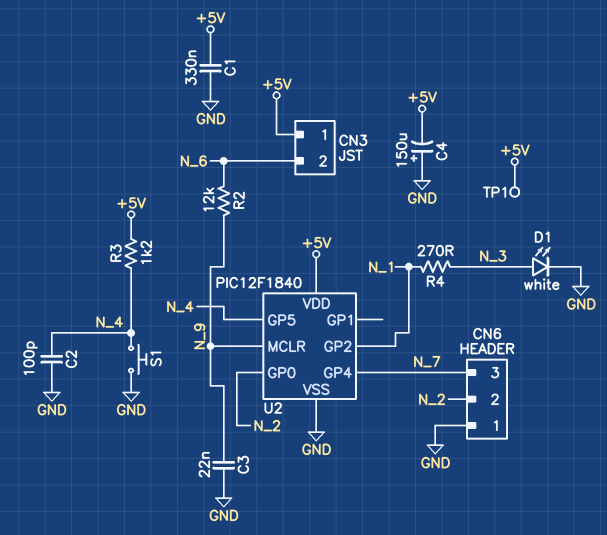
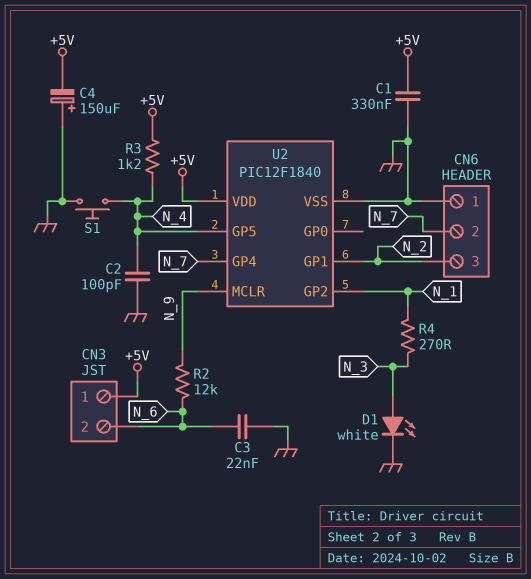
C3: 22nF (GND, N_9) -> 22nF (GND, N_6)
CN6 pin 2: N_2 -> N_7
CN6 pin 3: N_7 -> N_2
TP1: test point (+5V) -> none
U2 pin GP0: N_2 -> none
U2 pin GP1: none -> N_2

